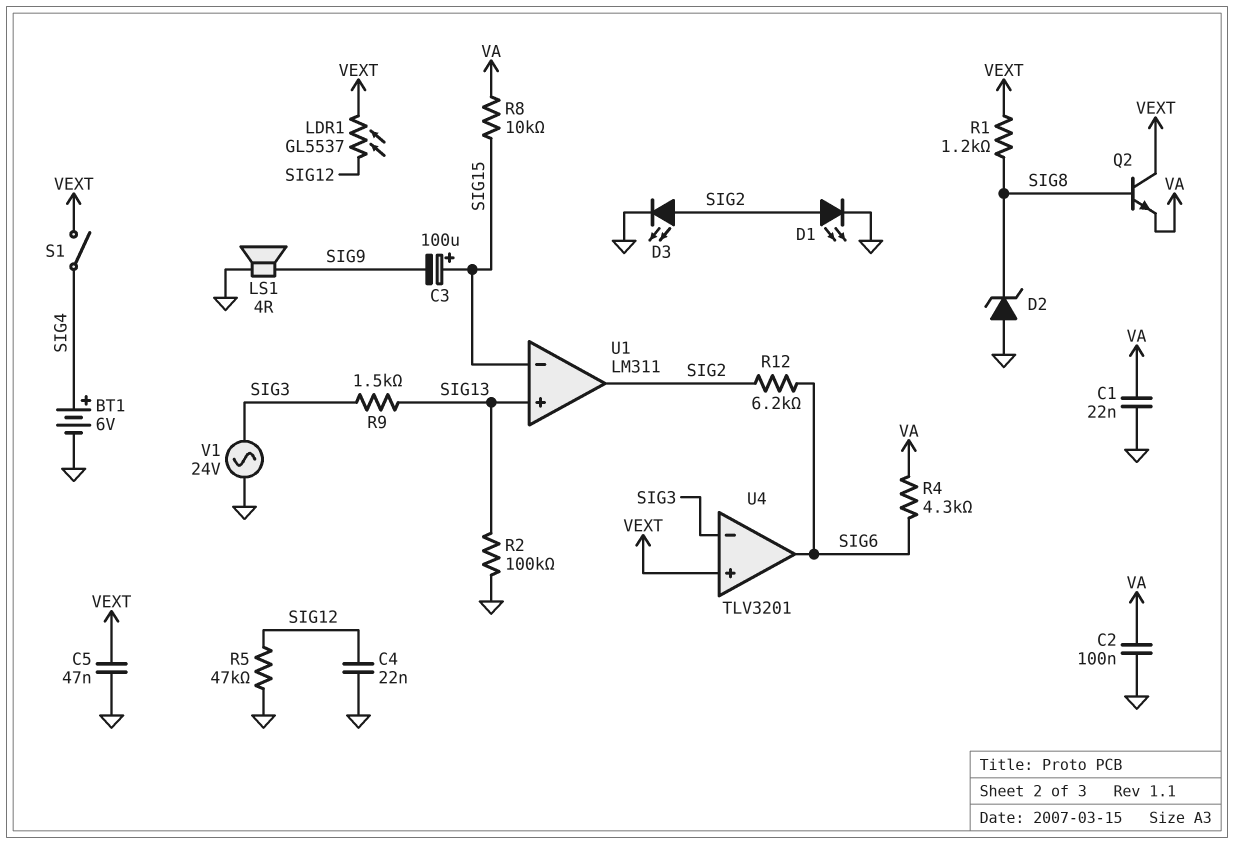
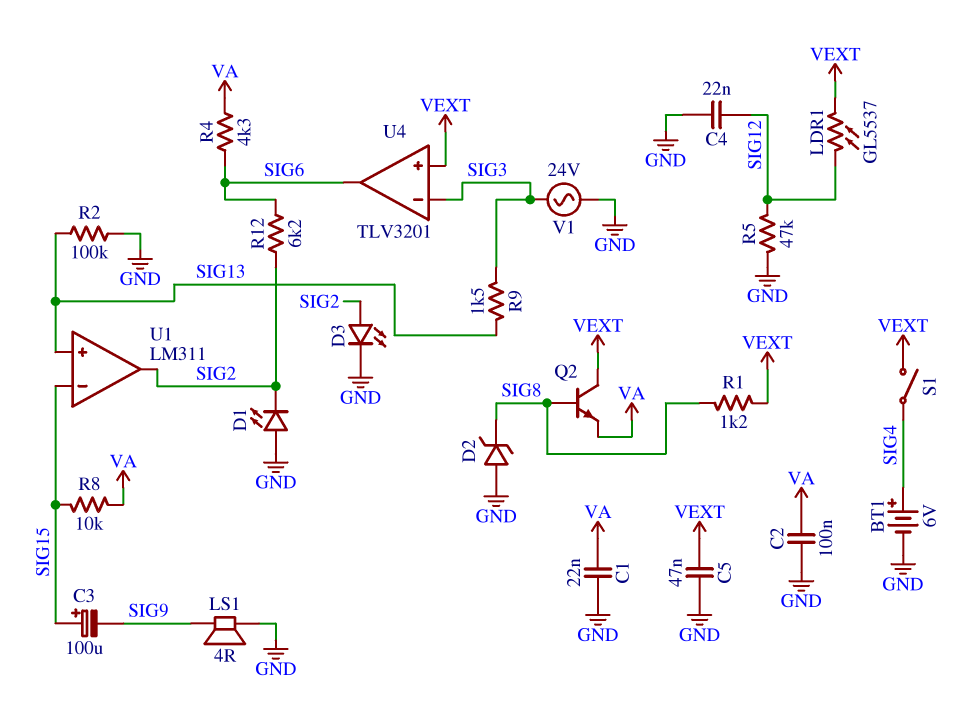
D1: LED (A SIG2, K GND) -> LED (A GND, K SIG2)

